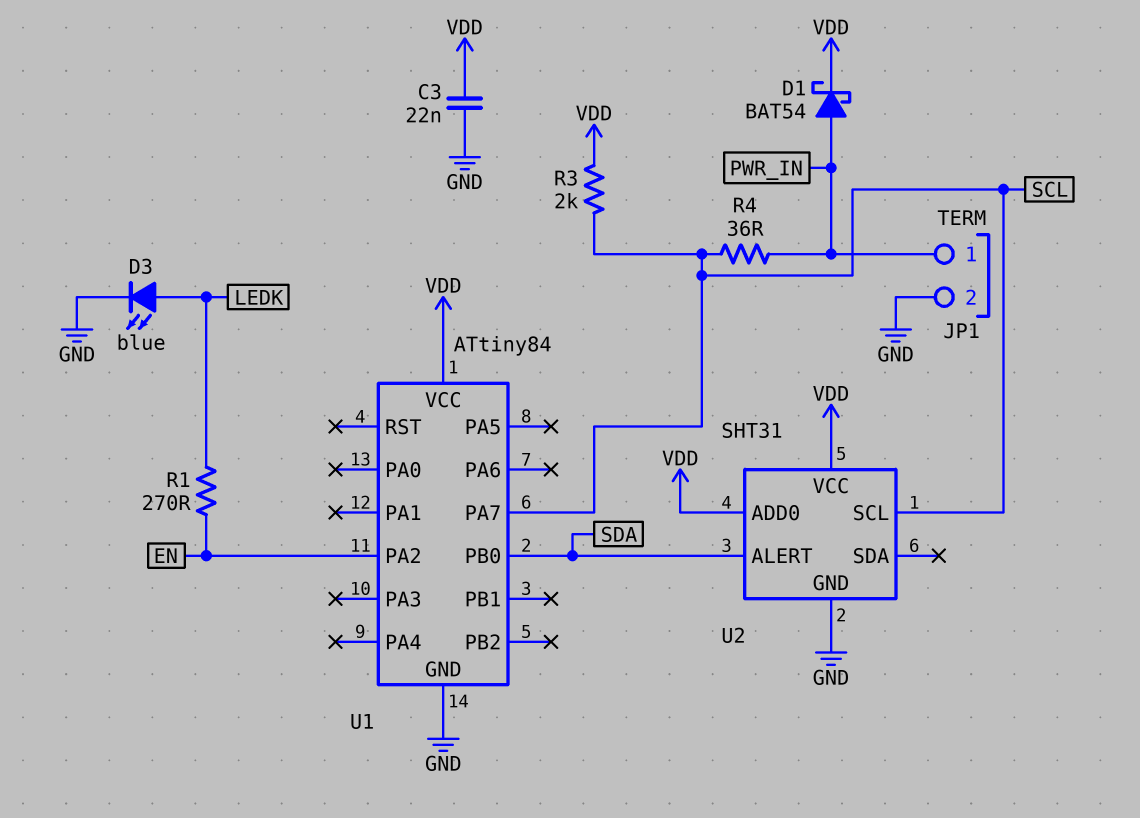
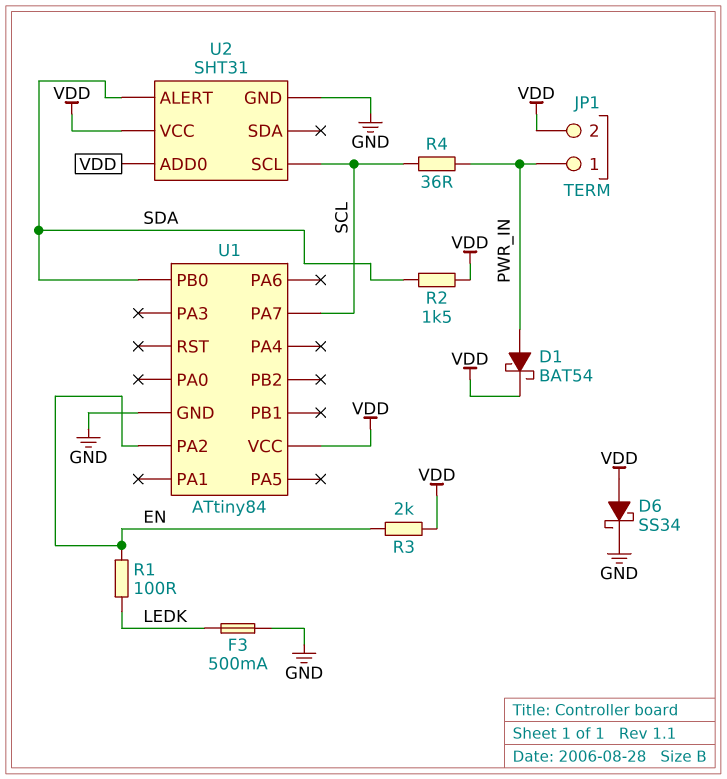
C3: 22nF (GND, VDD) -> none
D3: LED blue (A LEDK, K GND) -> none
D6: none -> schottky SS34 (A VDD, K GND)
F3: none -> 500mA (GND, LEDK)
JP1 pin 2: GND -> VDD
R1: 270 (EN, LEDK) -> 100 (EN, LEDK)
R2: none -> 1.5k (SDA, VDD)
R3: 2k (SCL, VDD) -> 2k (EN, VDD)

